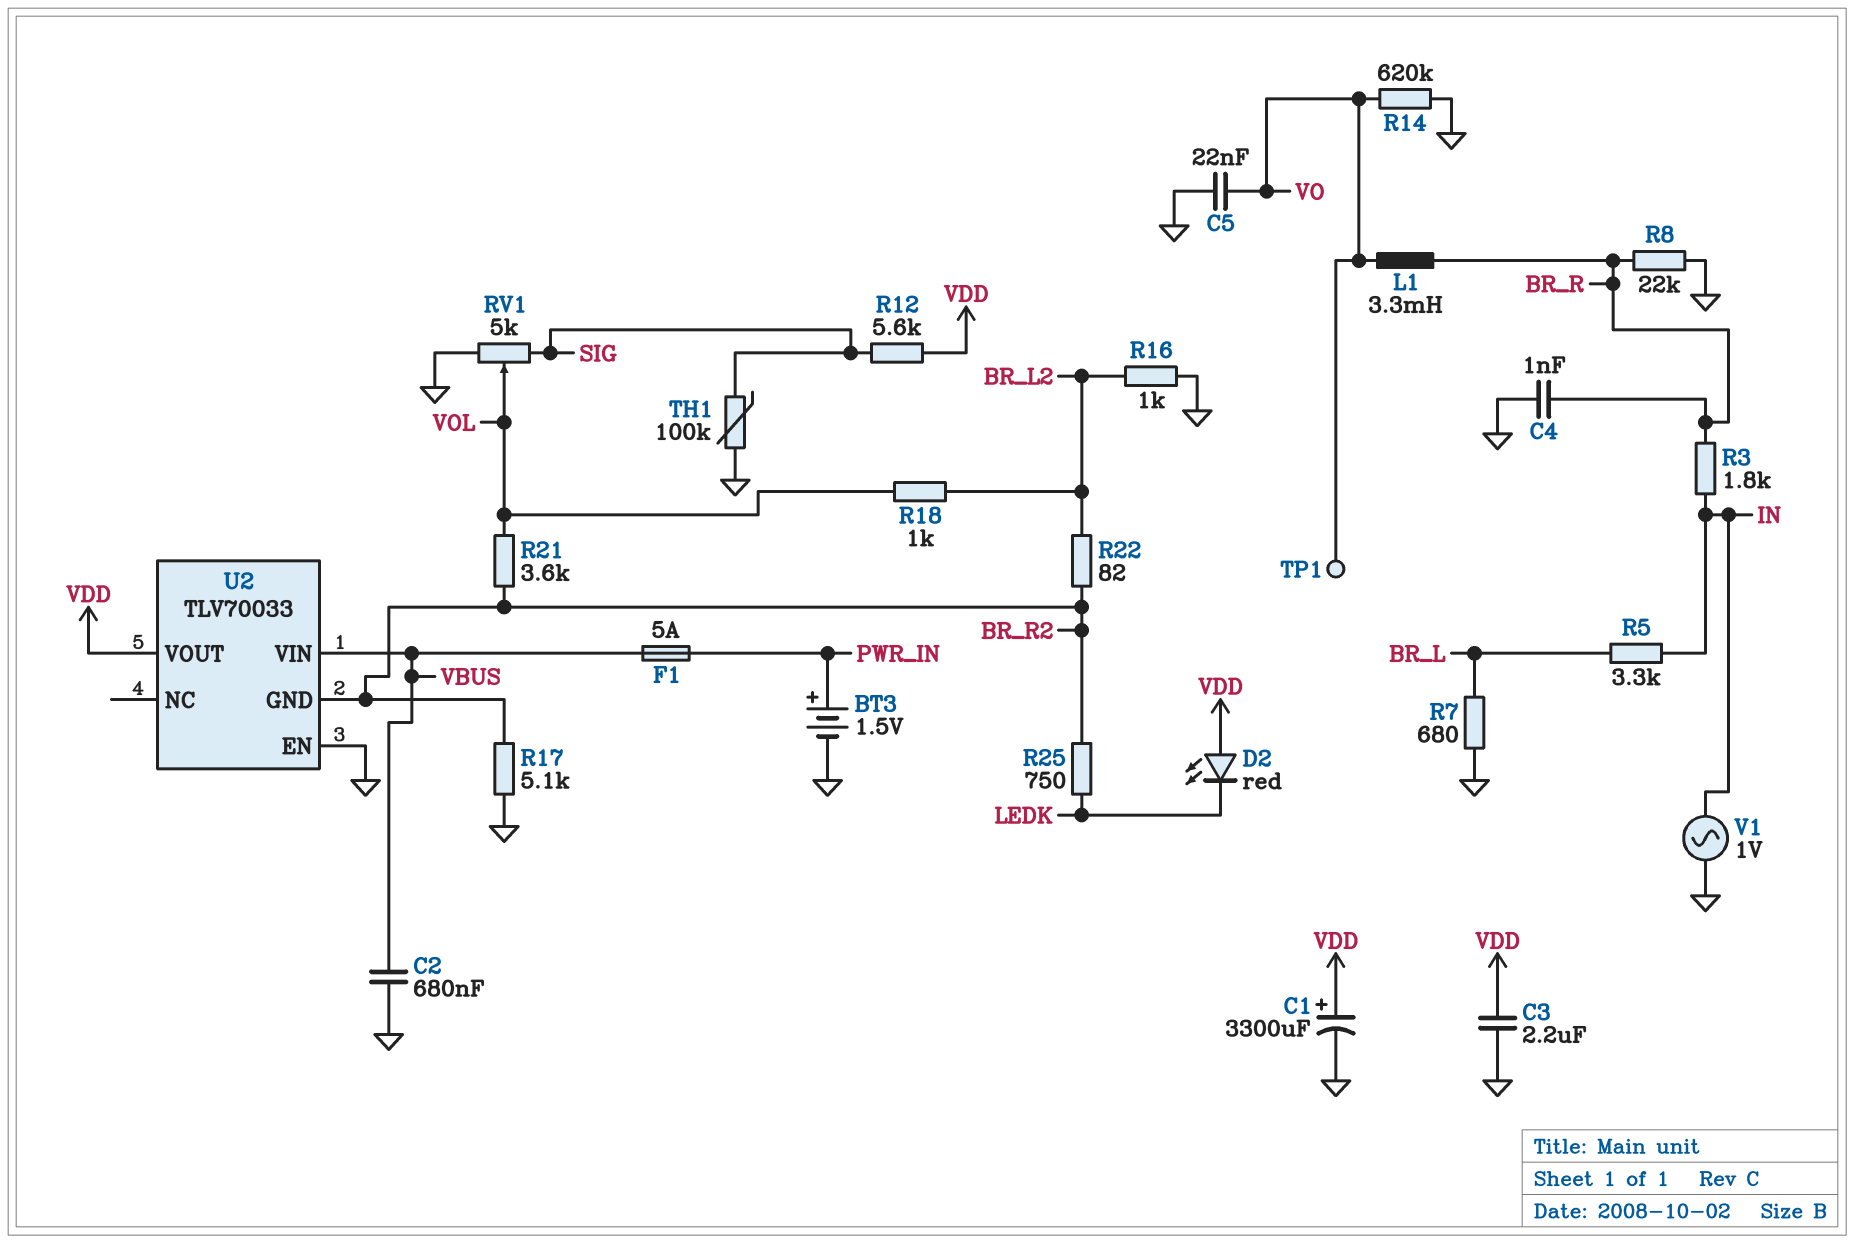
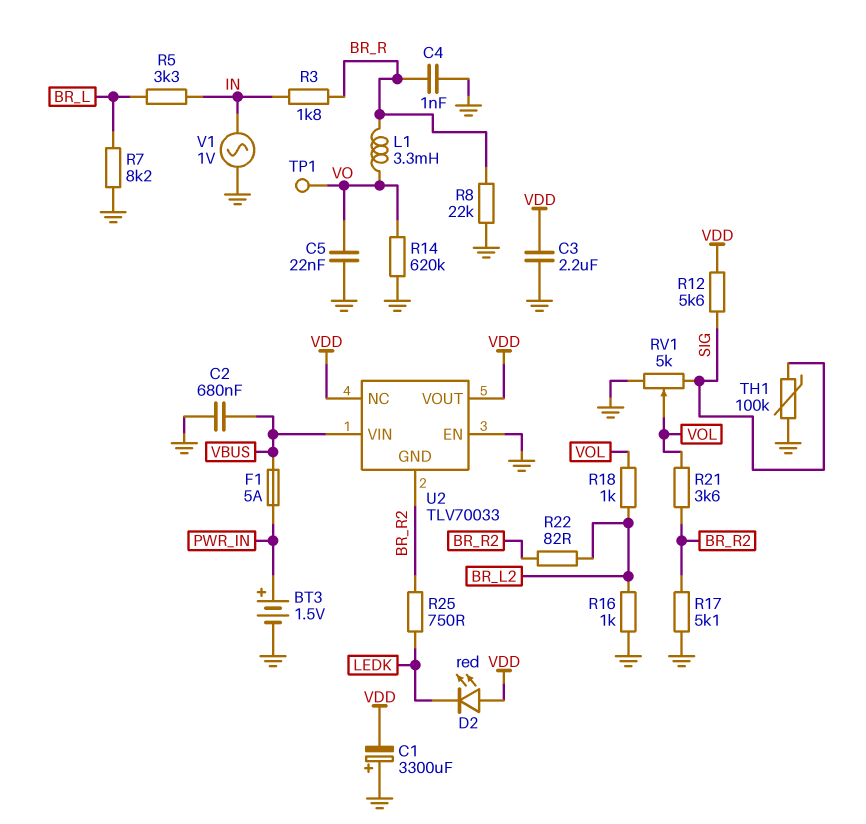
C1: 3300uF (plus VDD, minus GND) -> 3300uF (plus GND, minus VDD)
R7: 680 (BR_L, GND) -> 8.2k (BR_L, GND)
U2 pin NC: none -> VDD

